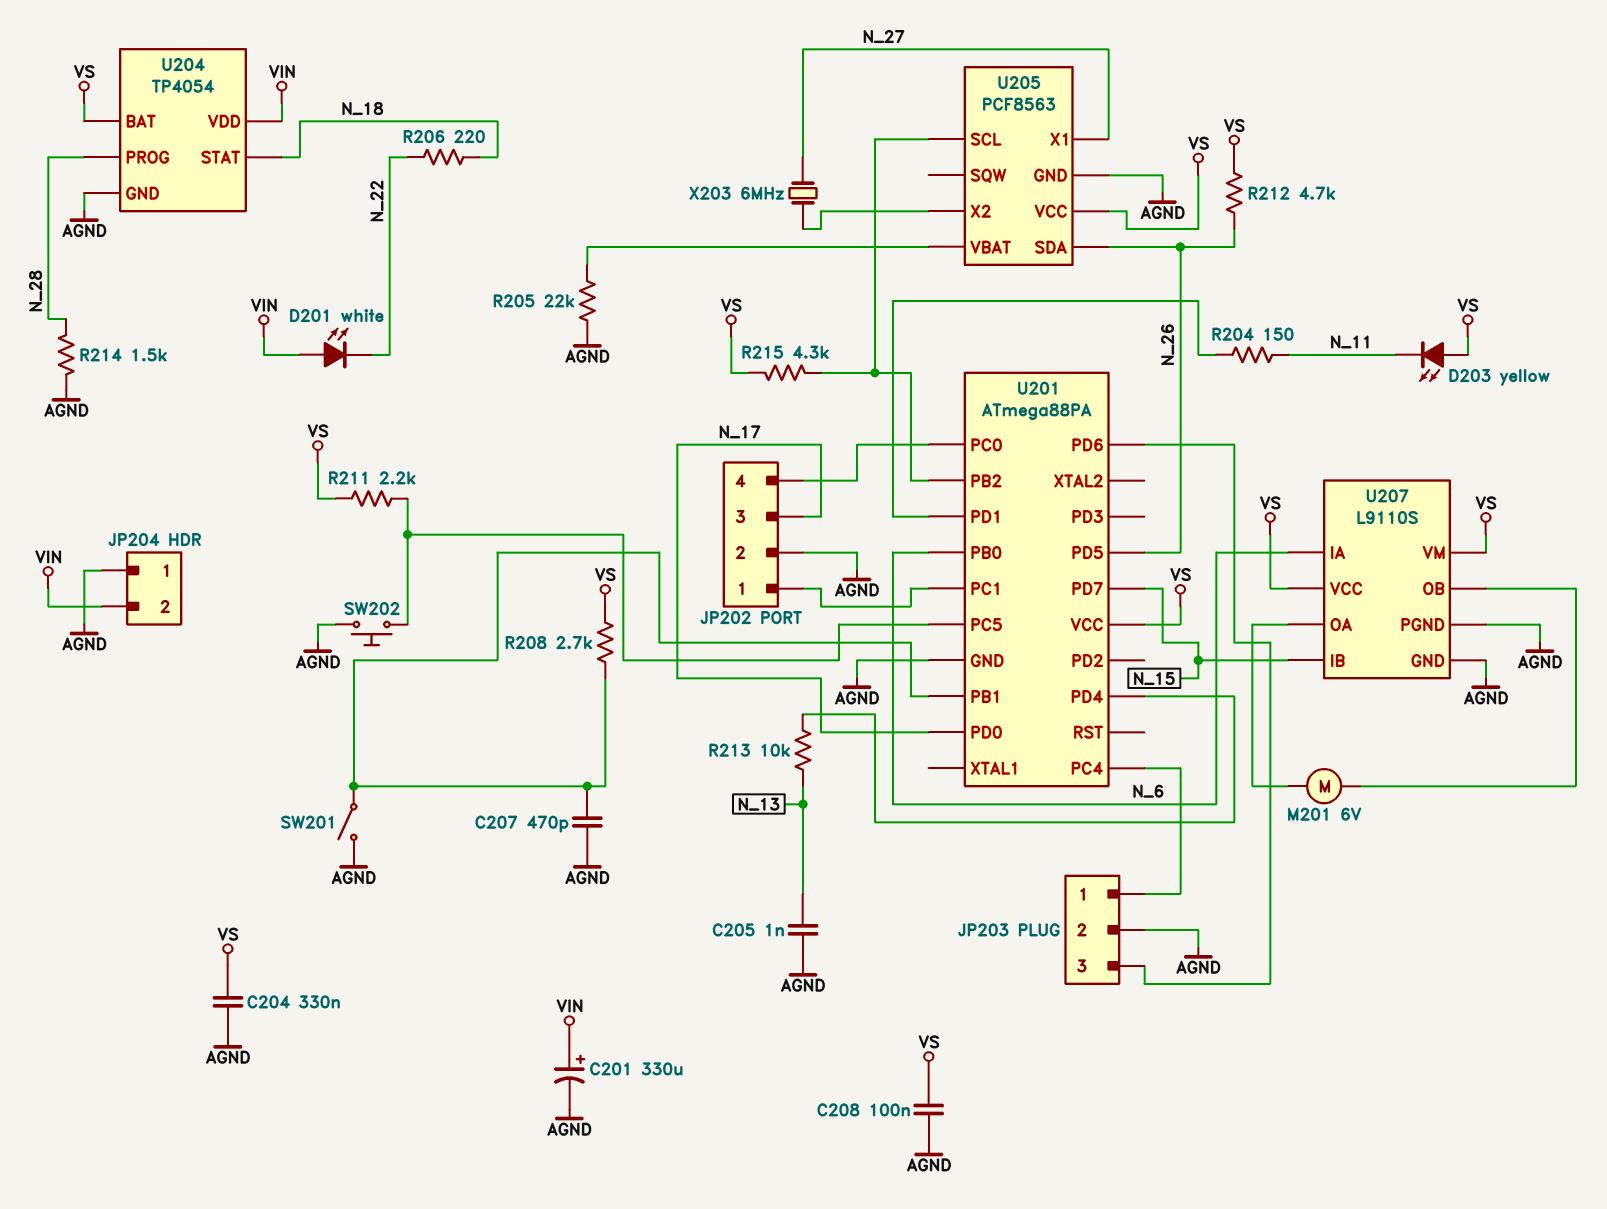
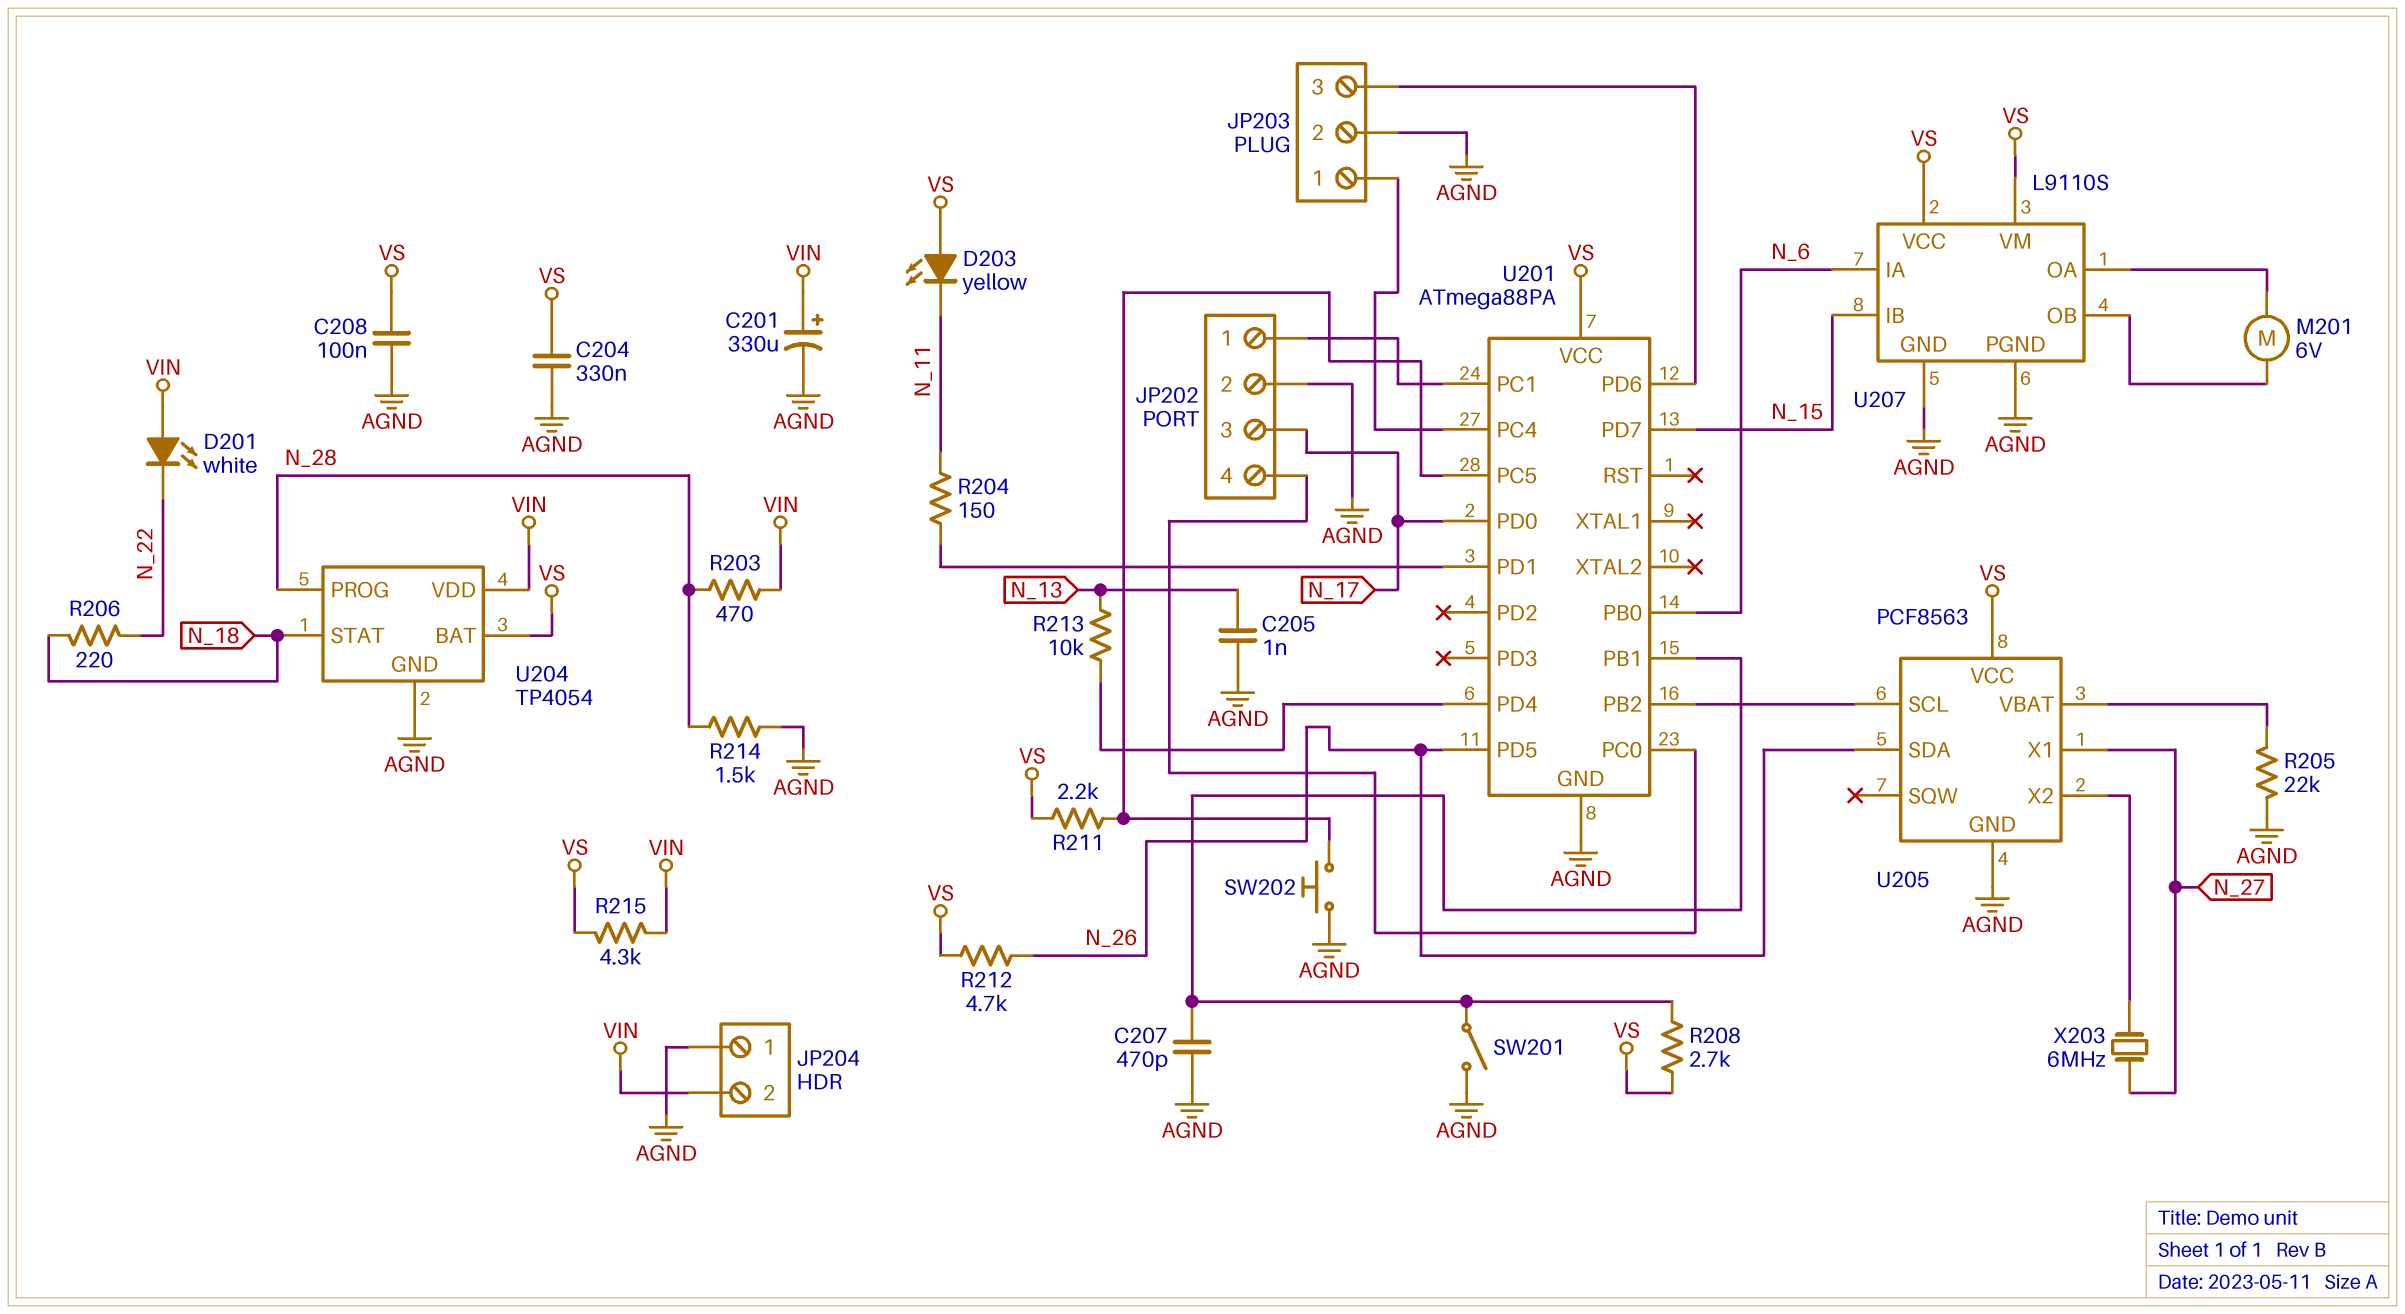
R203: none -> 470 (N_28, VIN)
R215: 4.3k (U201/PB2, VS) -> 4.3k (VIN, VS)

